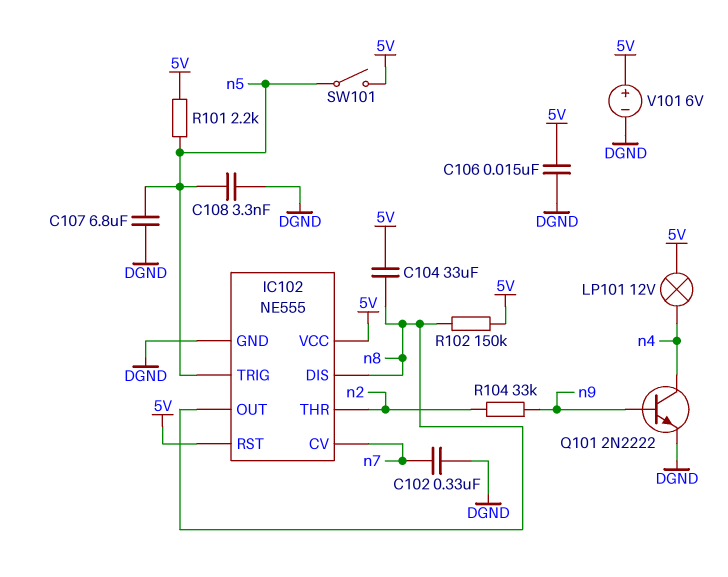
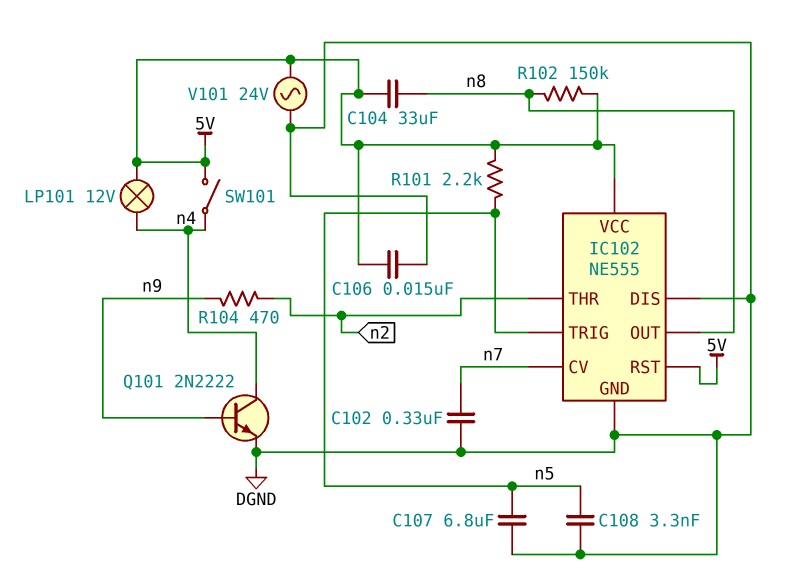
IC102 pin DIS: n8 -> DGND
R104: 33k (n2, n9) -> 470 (n2, n9)
SW101: switch (5V, n5) -> switch (5V, n4)
V101: 6V (plus 5V, minus DGND) -> AC 24V (5V, DGND)

